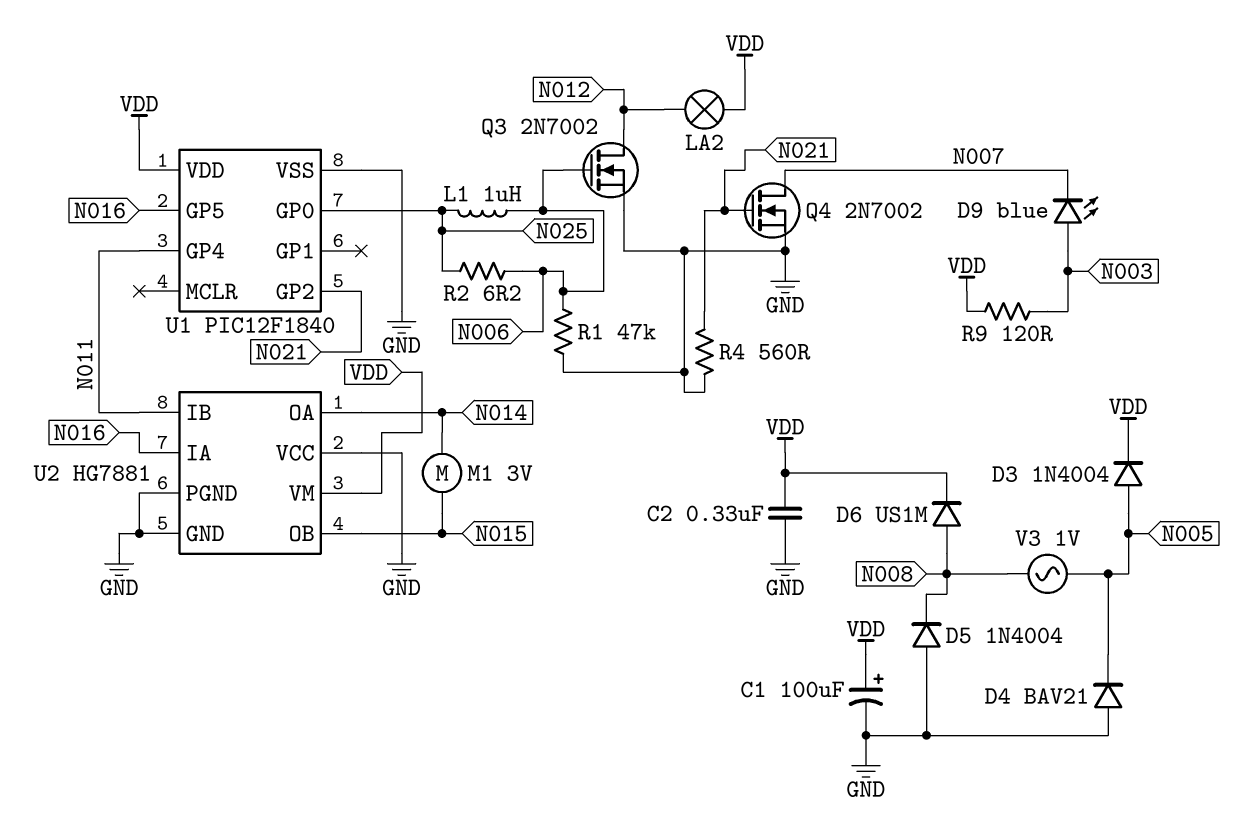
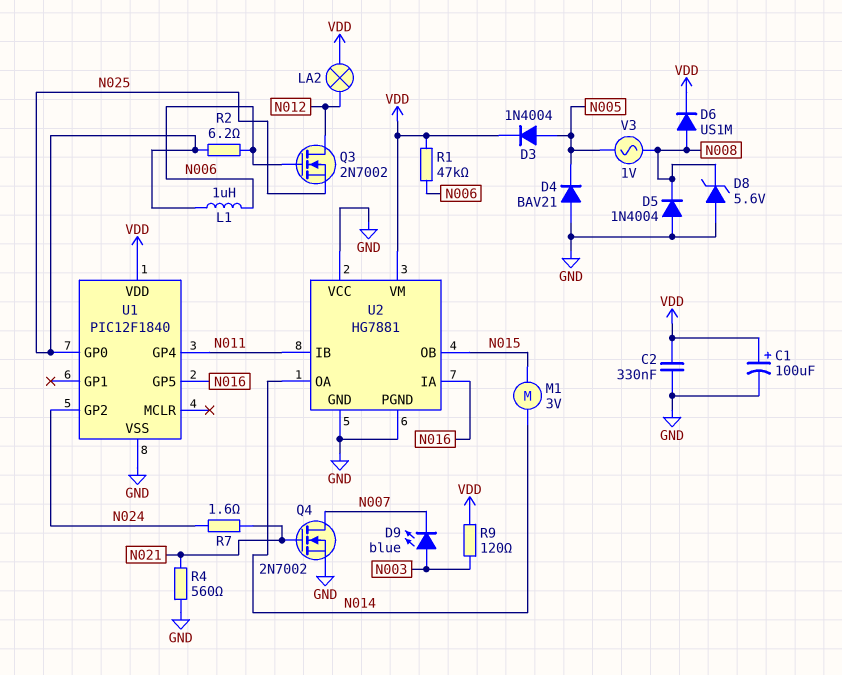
D8: none -> zener 5.6V (A GND, K N008)
Q3: NMOS 2N7002 (G N006, D N012, S GND) -> NMOS 2N7002 (G N006, D N012, S N025)
R1: 47k (GND, N006) -> 47k (N006, VDD)
R7: none -> 1.6 (N021, N024)
U1 pin GP2: N021 -> N024

